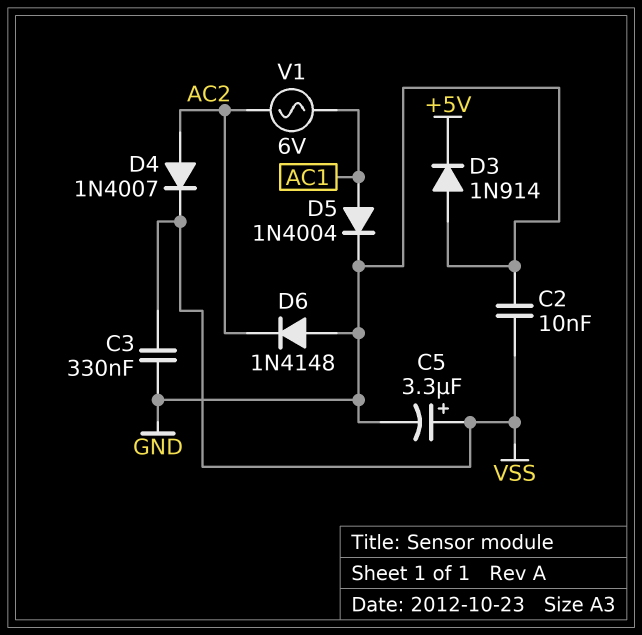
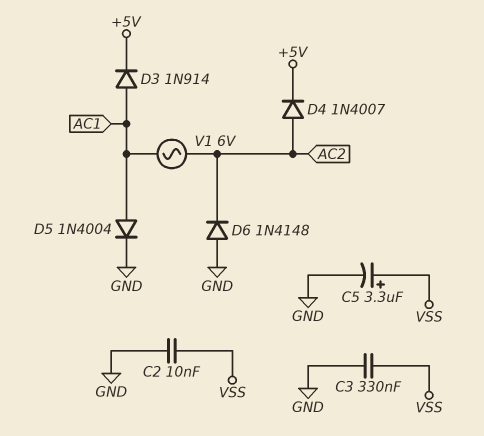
D3: diode 1N914 (A GND, K +5V) -> diode 1N914 (A AC1, K +5V)
D4: diode 1N4007 (A AC2, K VSS) -> diode 1N4007 (A AC2, K +5V)

